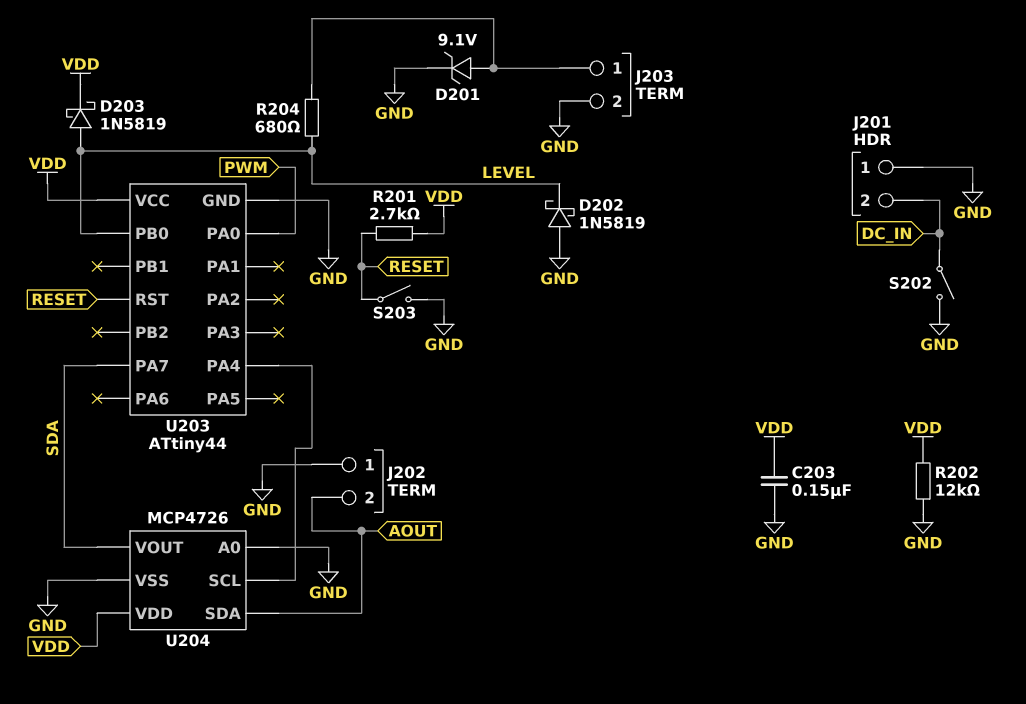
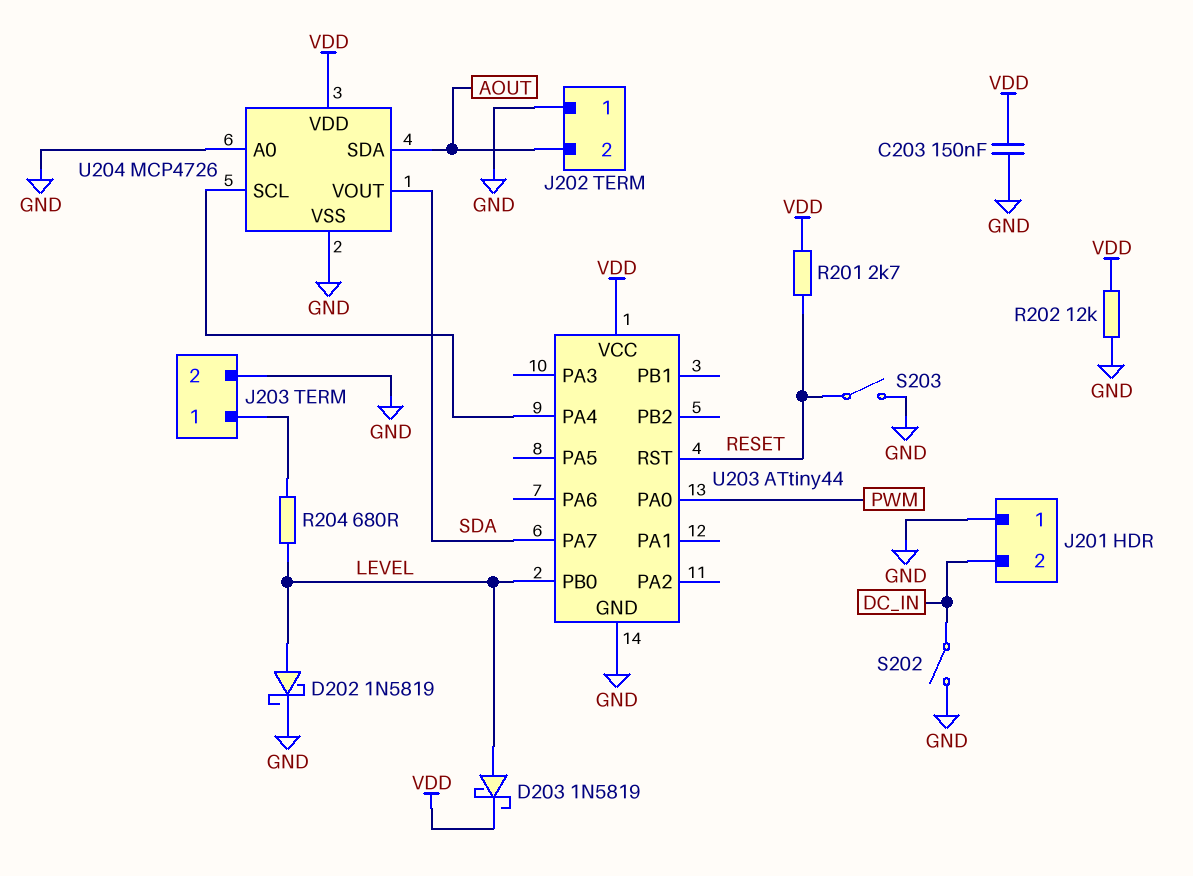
D201: zener 9.1V (A J203/1, K GND) -> none
D202: schottky 1N5819 (A GND, K LEVEL) -> schottky 1N5819 (A LEVEL, K GND)

